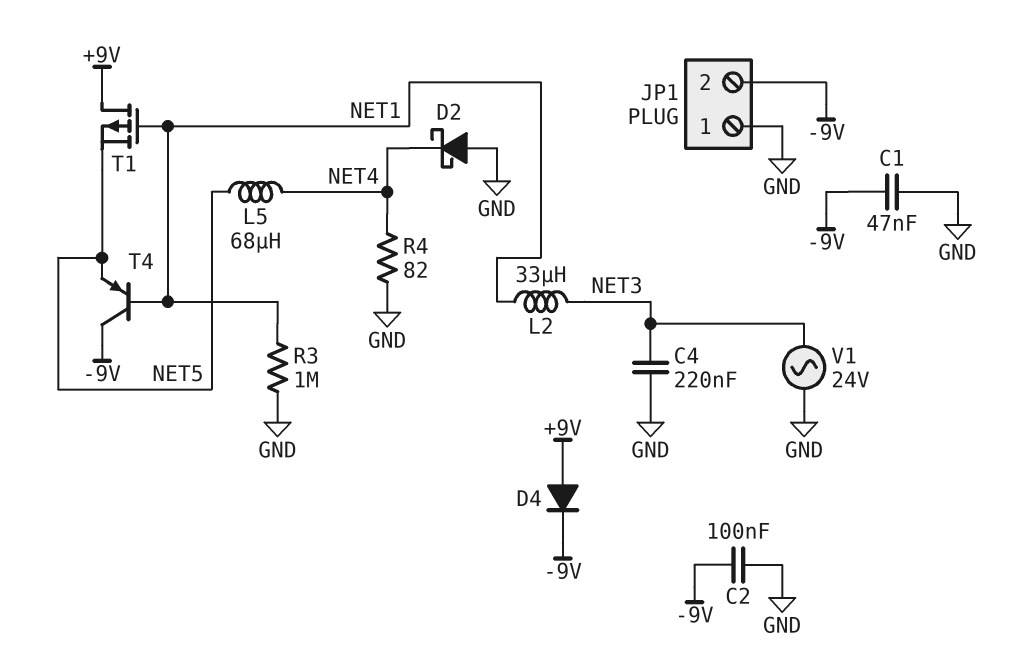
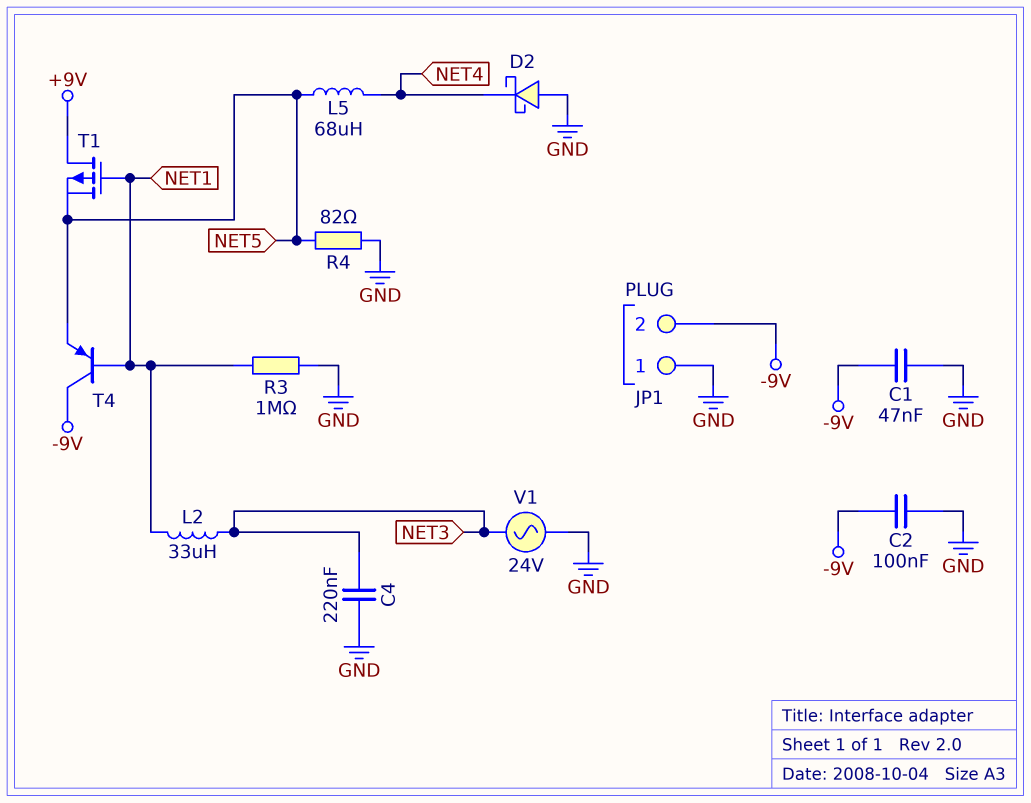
D4: diode (A +9V, K -9V) -> none
R4: 82 (GND, NET4) -> 82 (GND, NET5)

